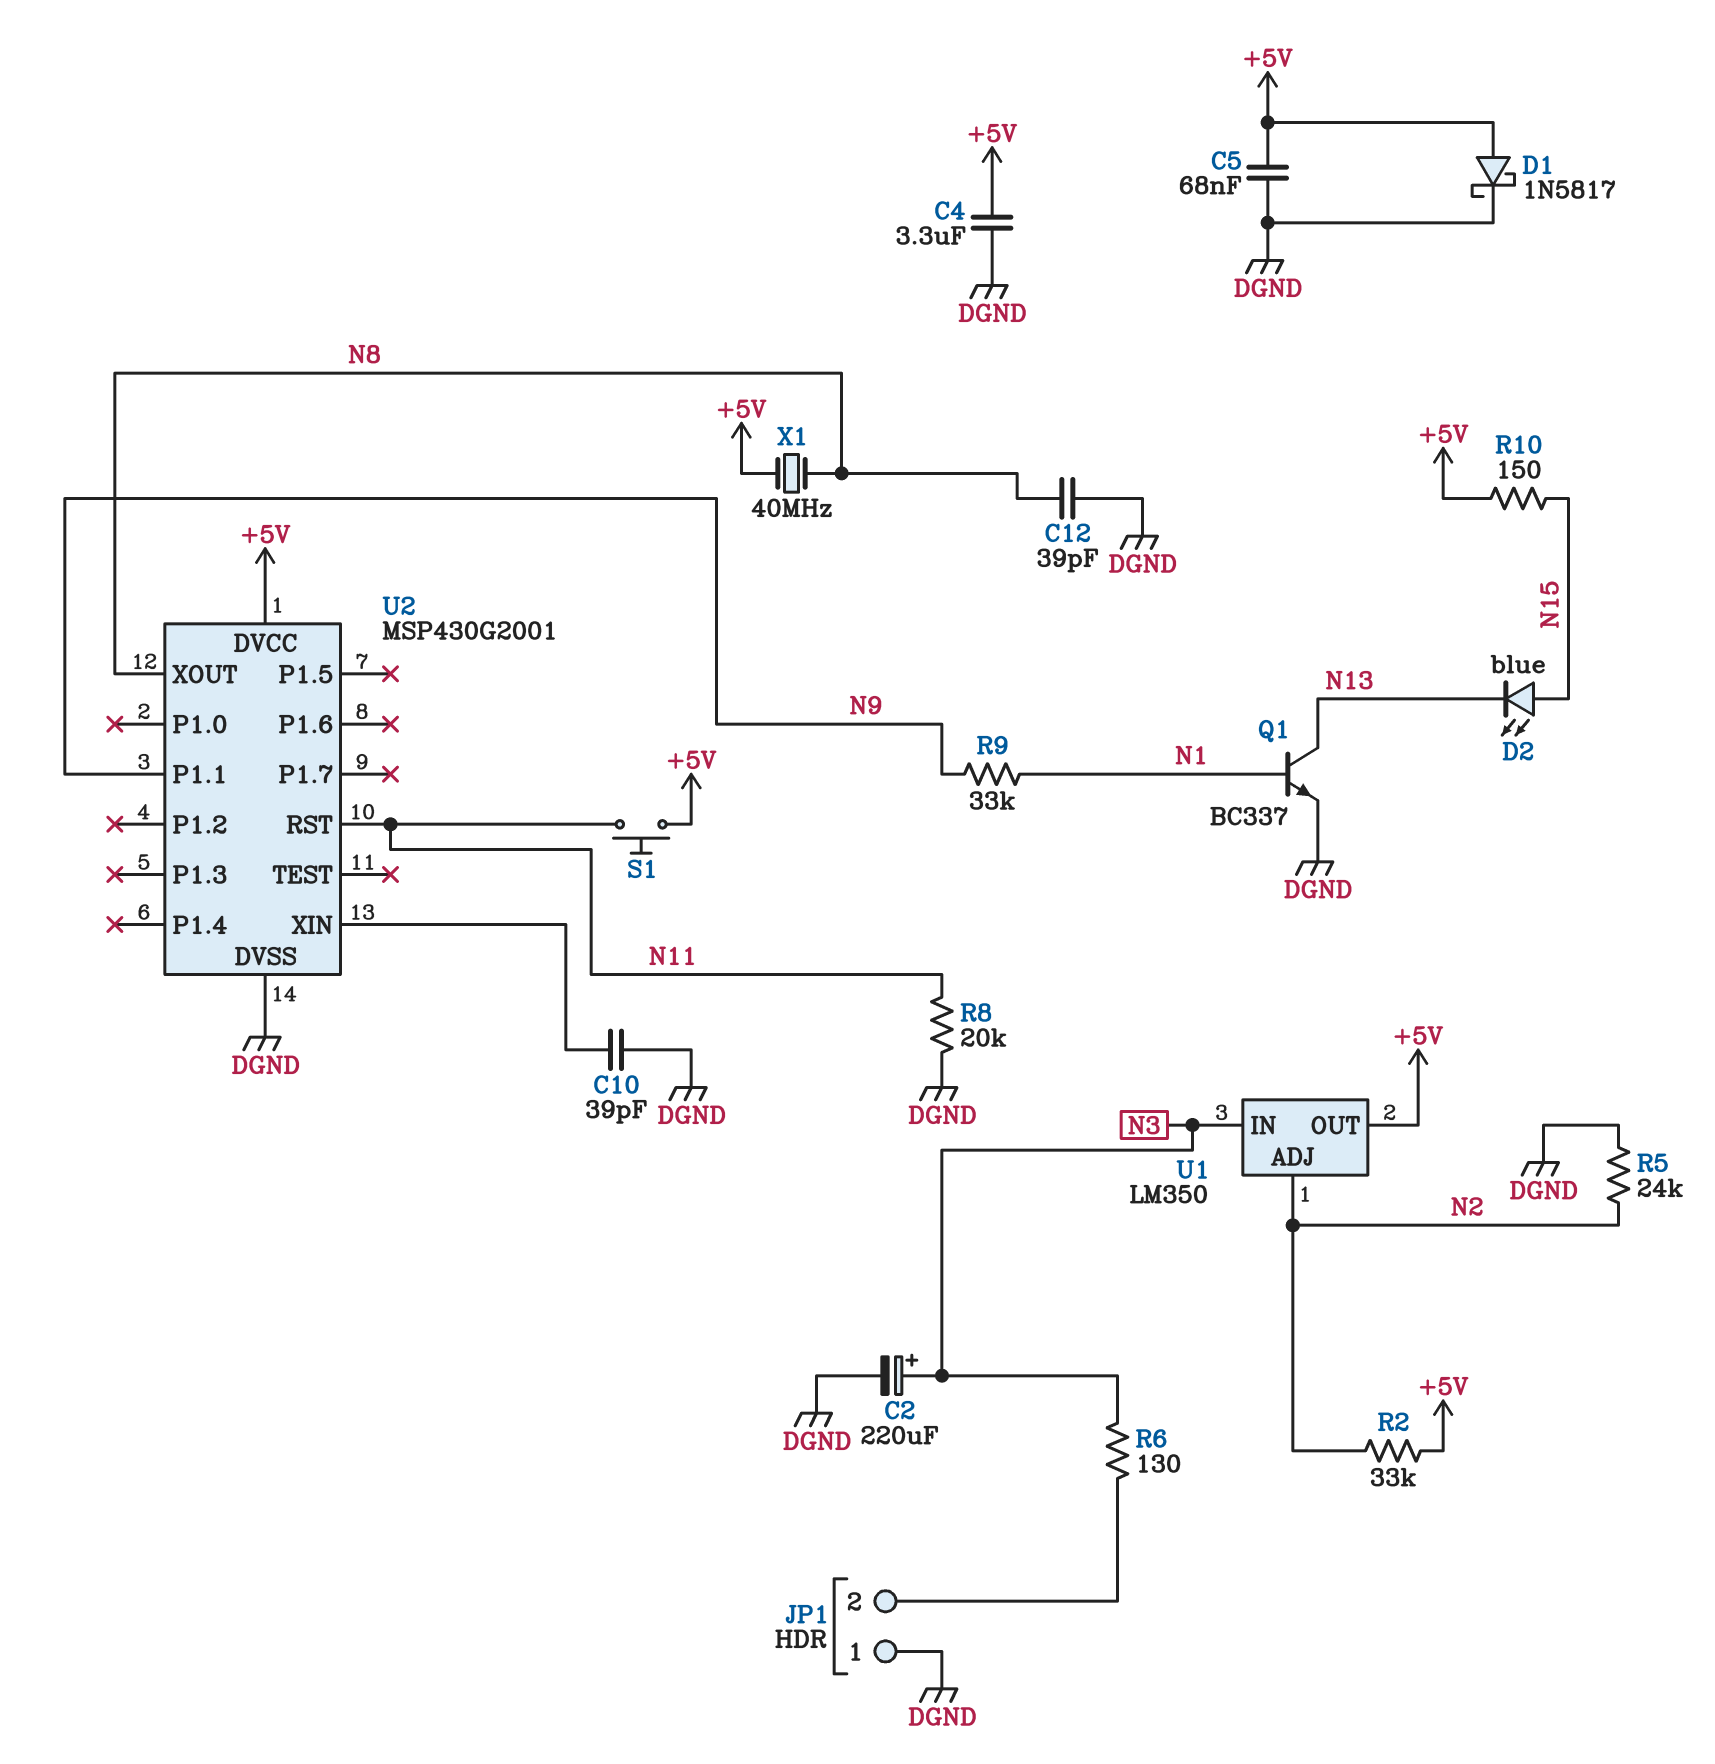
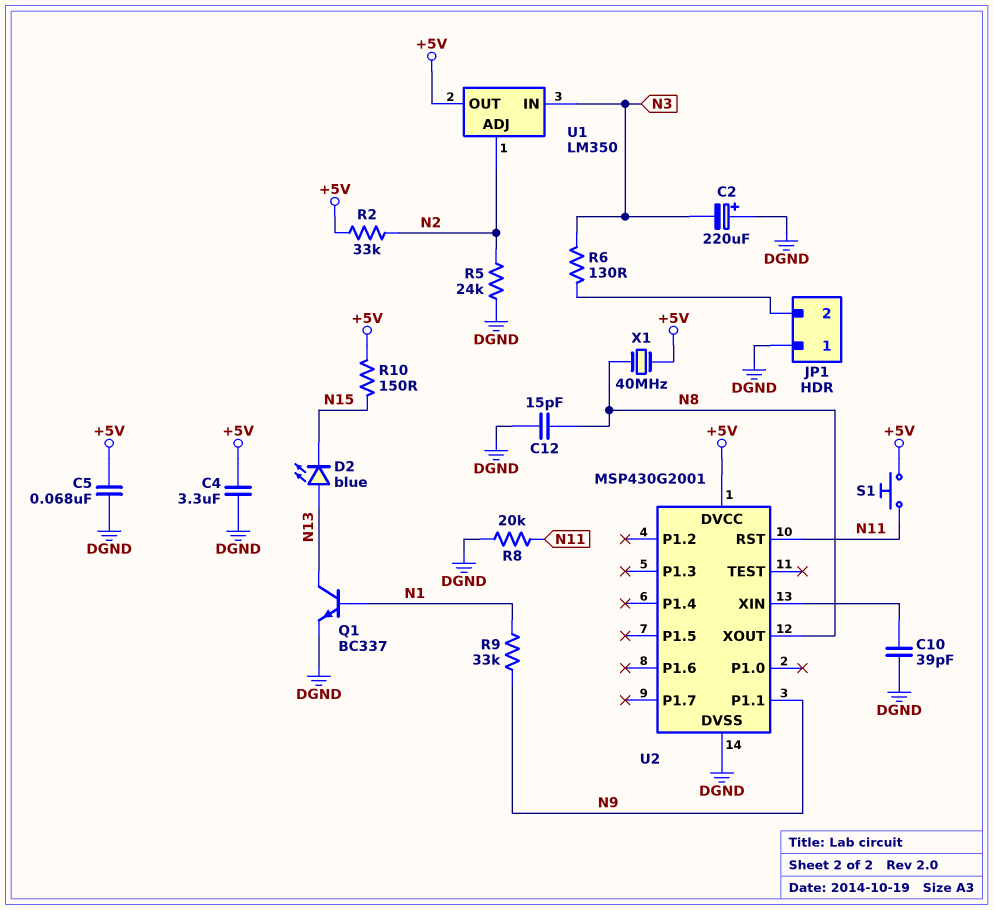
C2: 220uF (plus N3, minus DGND) -> 220uF (plus DGND, minus N3)
C12: 39pF (DGND, N8) -> 15pF (DGND, N8)
D1: schottky 1N5817 (A +5V, K DGND) -> none
D2: LED blue (A N15, K N13) -> LED blue (A N13, K N15)

